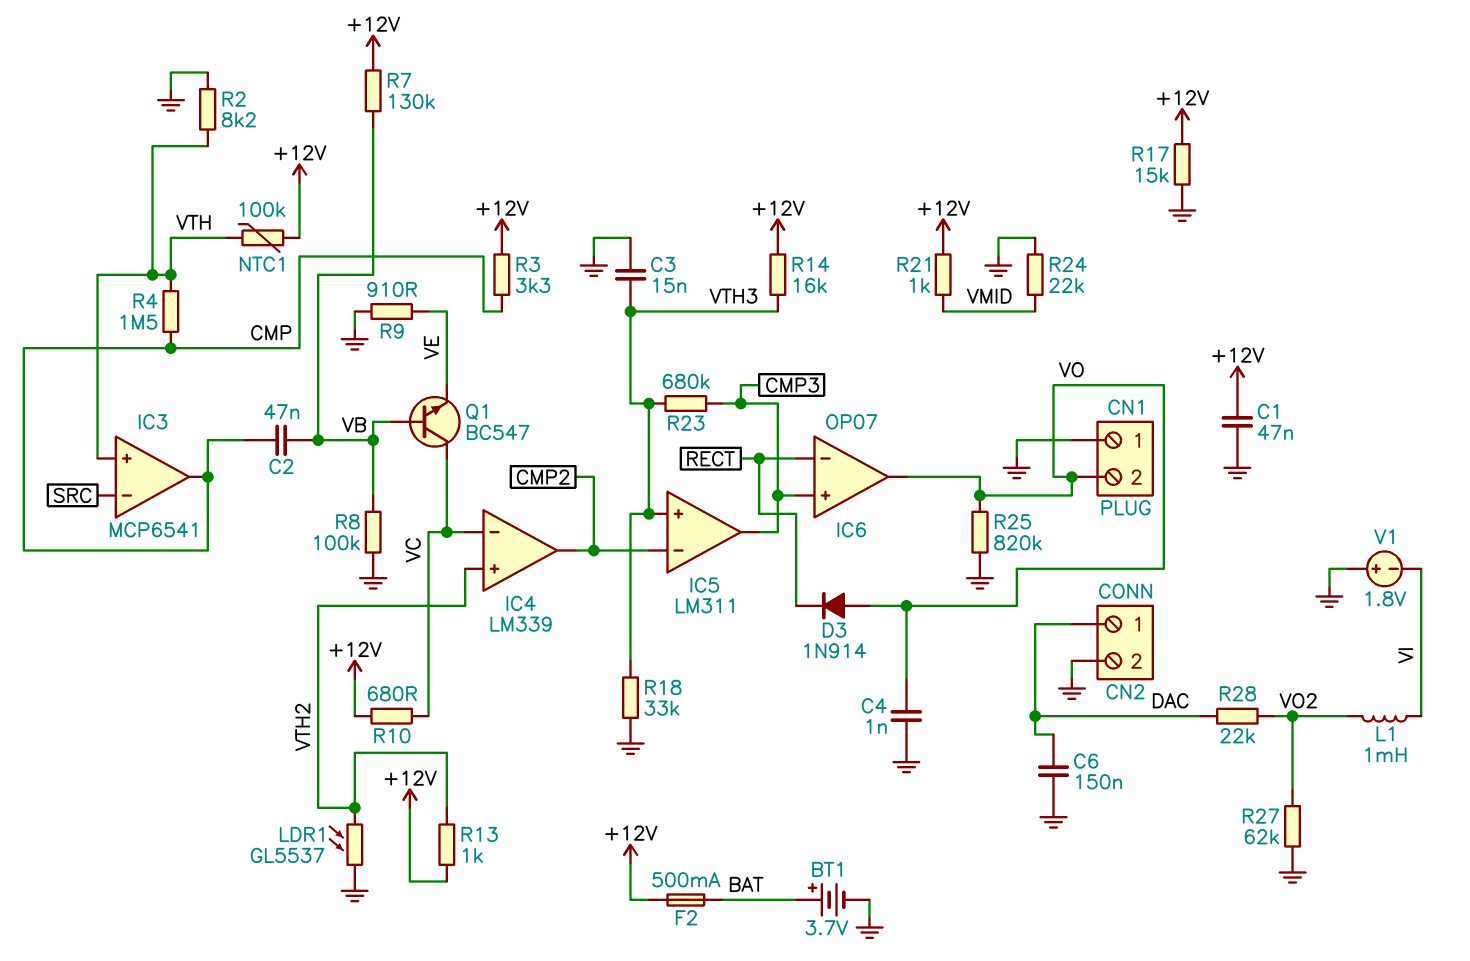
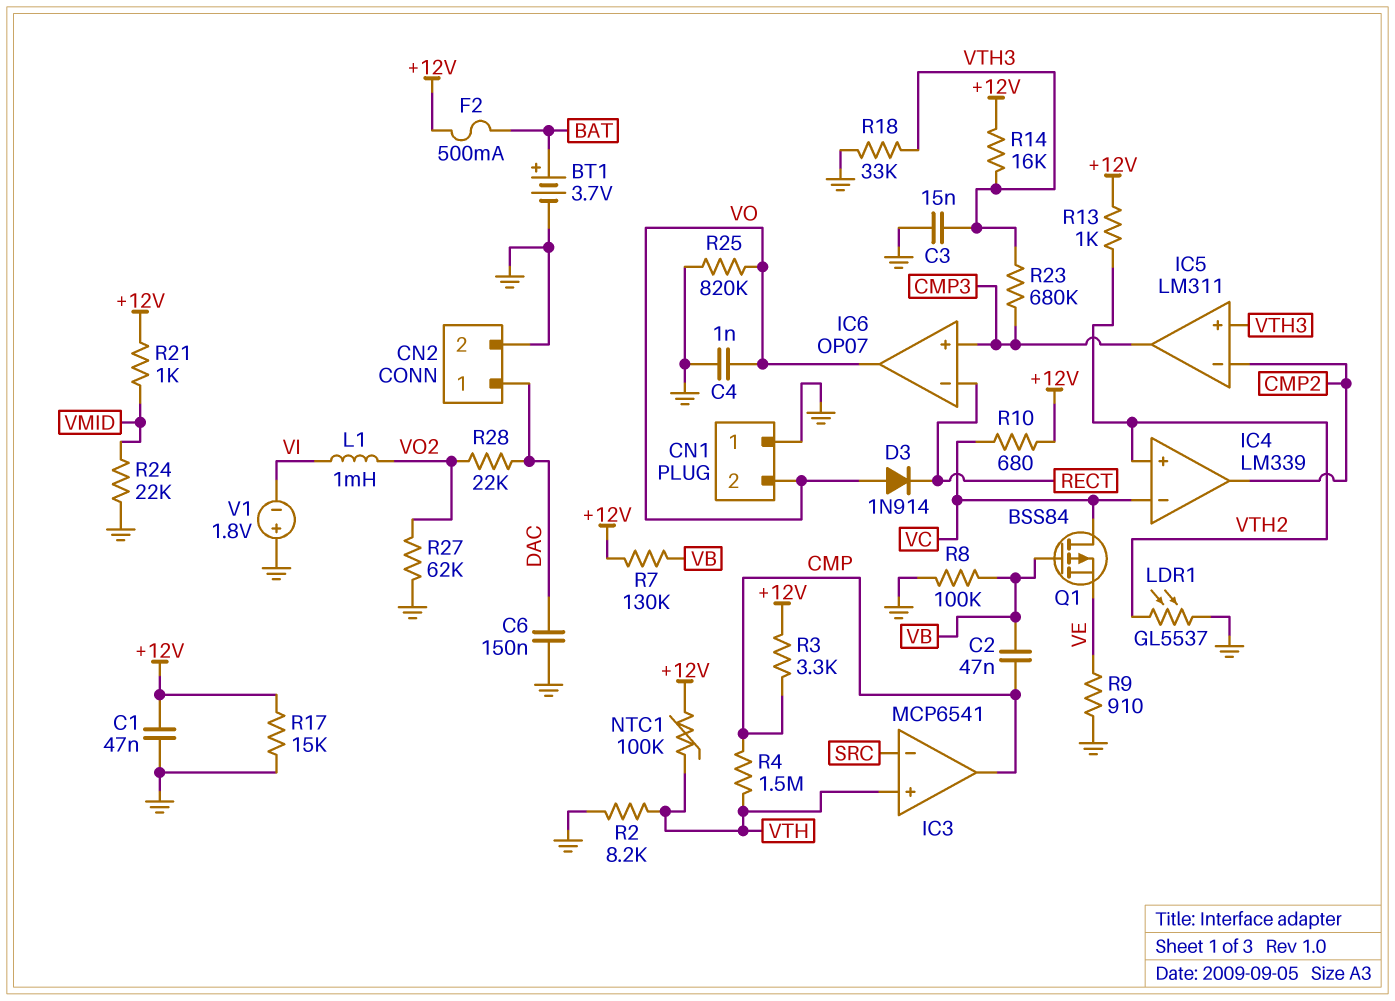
Q1: NPN BC547 (B VB, C VC, E VE) -> PMOS BSS84 (G VB, D VC, S VE)

